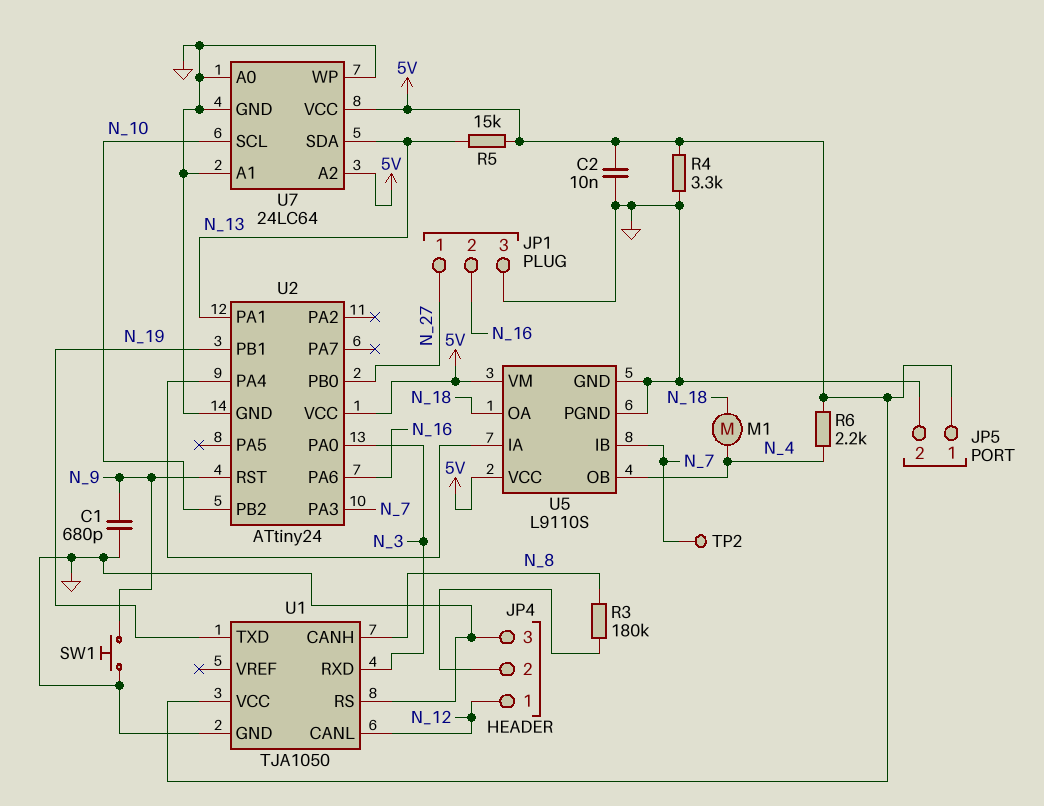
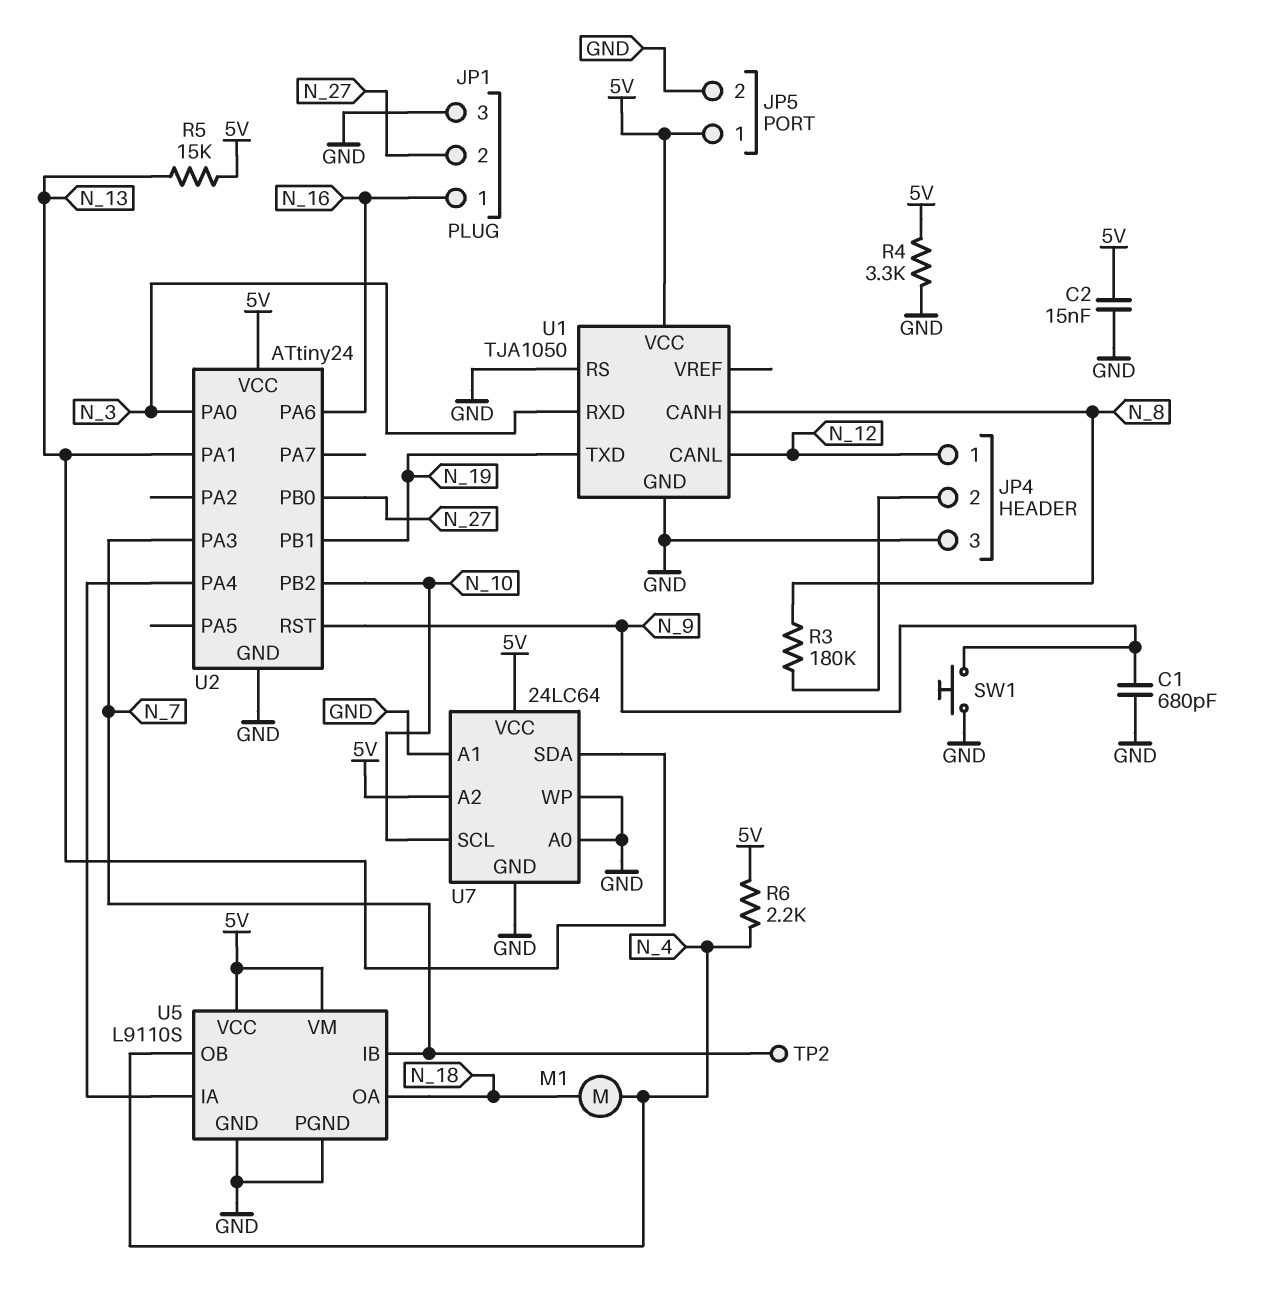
C2: 10nF (5V, GND) -> 15nF (5V, GND)
JP1 pin 1: N_27 -> N_16
JP1 pin 2: N_16 -> N_27

